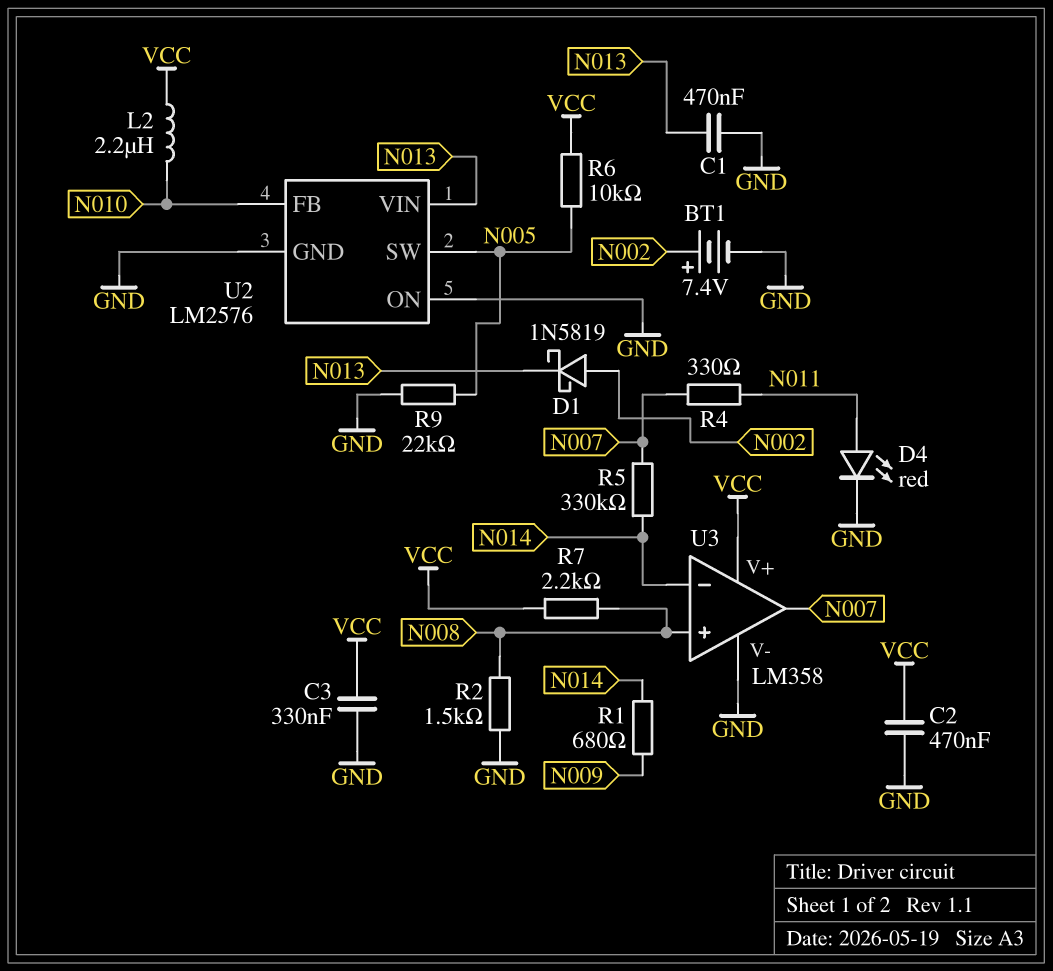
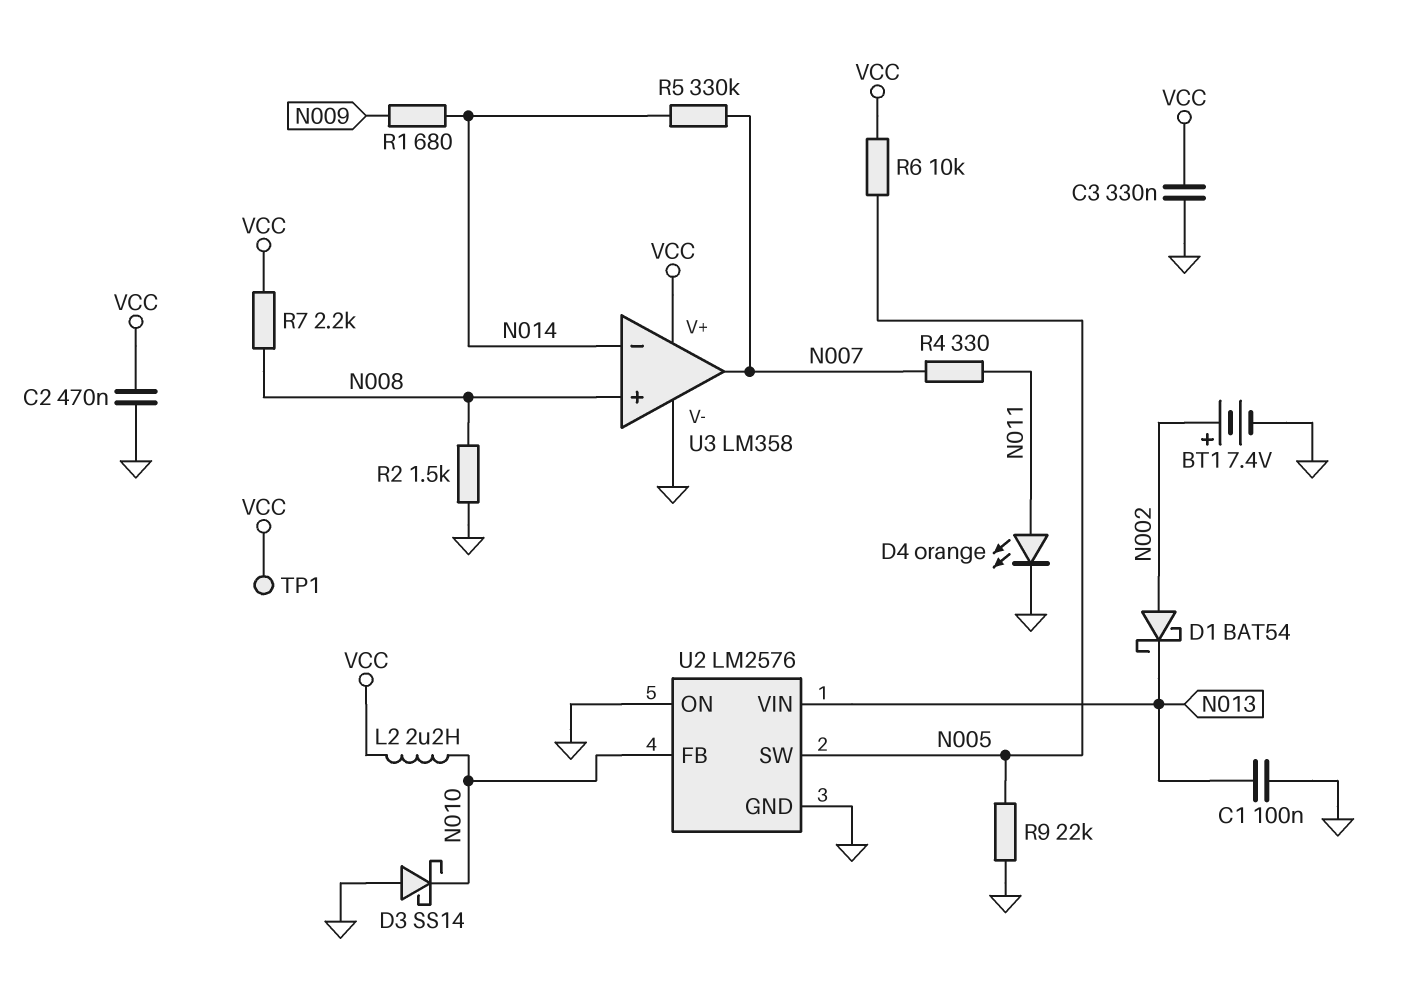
C1: 470nF (GND, N013) -> 100nF (GND, N013)
D1: schottky 1N5819 (A N002, K N013) -> schottky BAT54 (A N002, K N013)
D3: none -> schottky SS14 (A GND, K N010)
D4: LED red (A N011, K GND) -> LED orange (A N011, K GND)
TP1: none -> test point (VCC)

